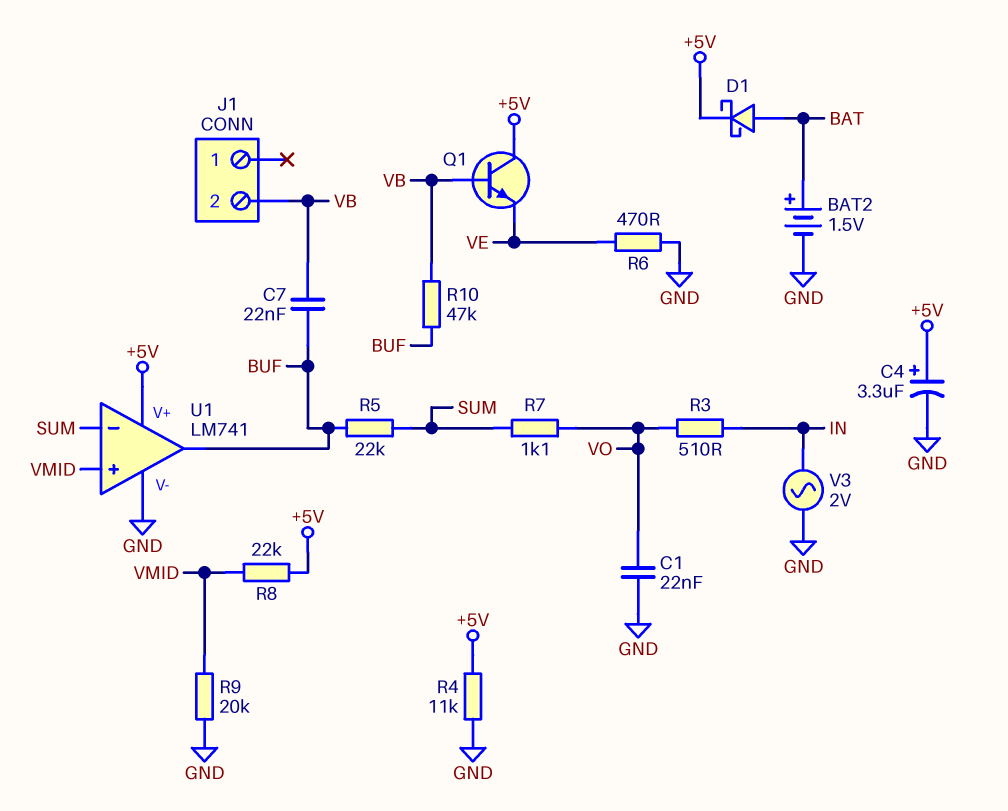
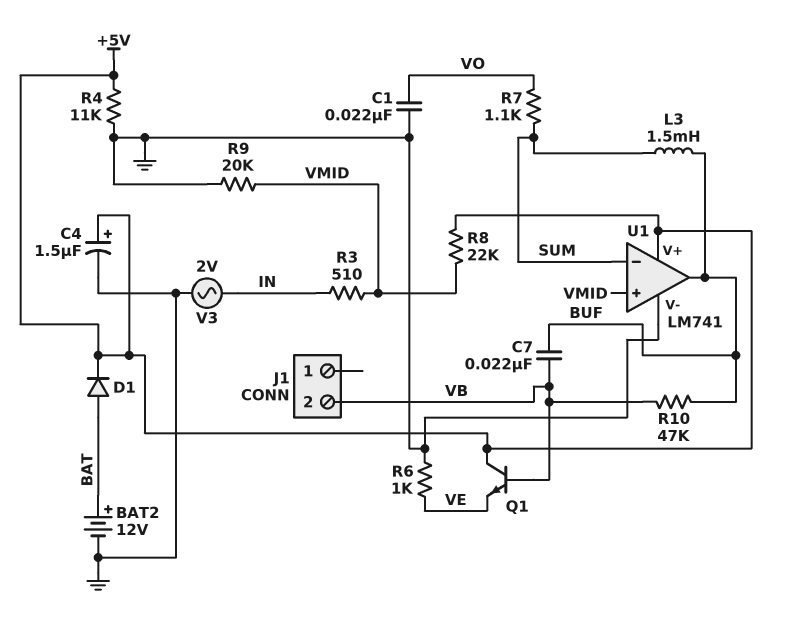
BAT2: 1.5V (plus BAT, minus GND) -> 12V (plus BAT, minus GND)
C4: 3.3uF (plus +5V, minus GND) -> 1.5uF (plus +5V, minus GND)
D1: schottky (A BAT, K +5V) -> diode (A BAT, K +5V)
L3: none -> 1.5mH (BUF, SUM)
R3: 510 (IN, VO) -> 510 (IN, VMID)
R5: 22k (BUF, SUM) -> none
R6: 470 (GND, VE) -> 1k (GND, VE)

